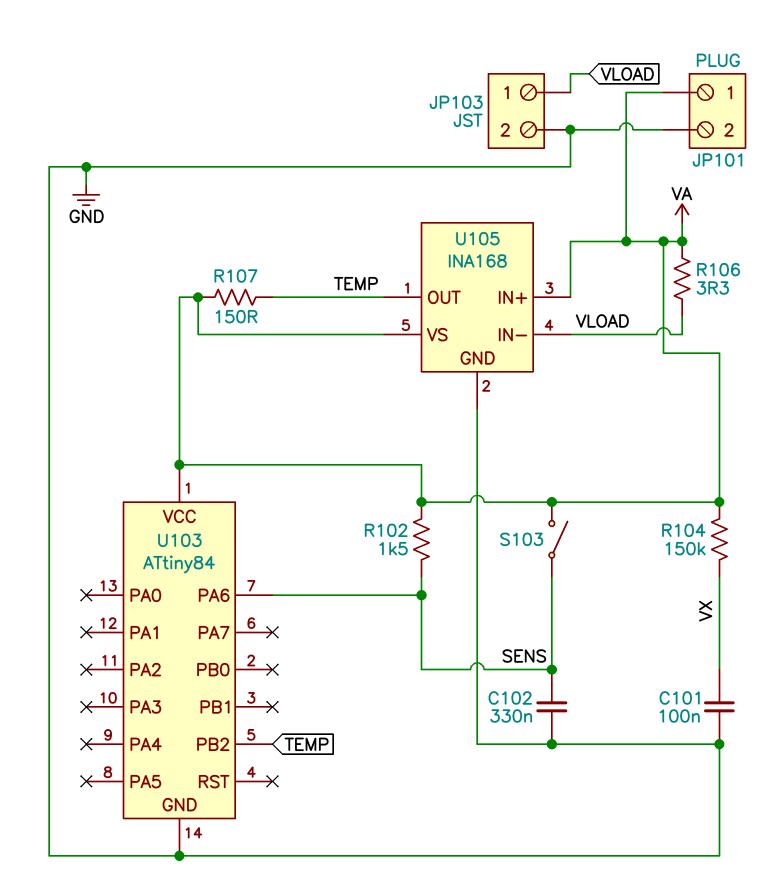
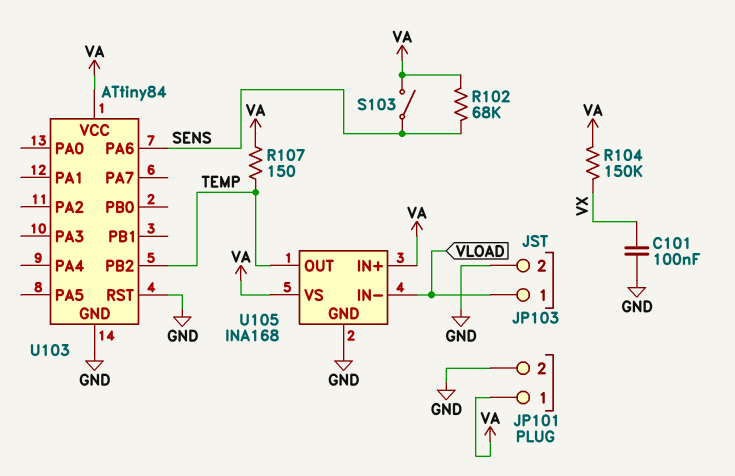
C102: 330nF (GND, SENS) -> none
R102: 1.5k (SENS, VA) -> 68k (SENS, VA)
R106: 3.3 (VA, VLOAD) -> none
U103 pin RST: none -> GND

